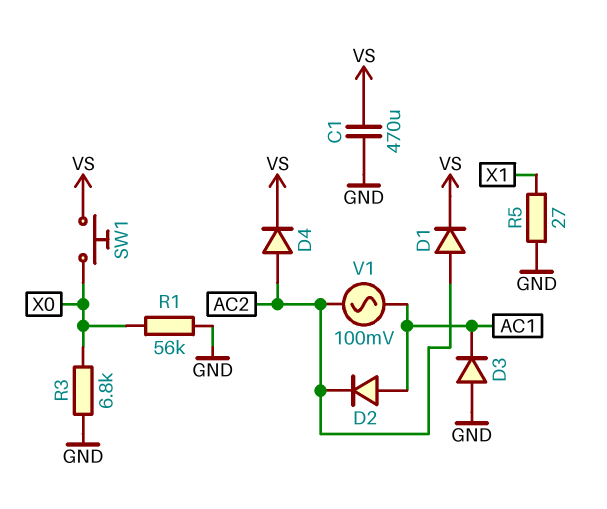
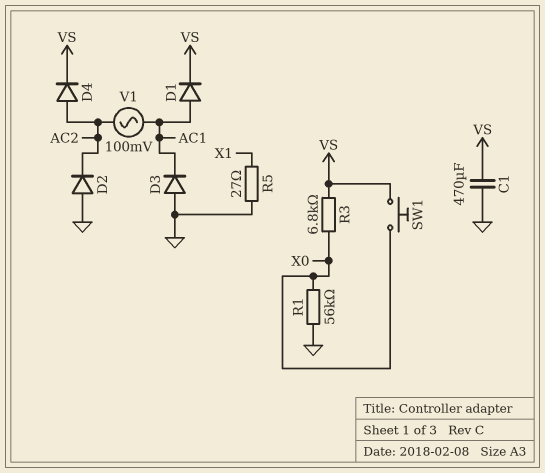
D1: diode (A AC2, K VS) -> diode (A AC1, K VS)
D2: diode (A AC1, K AC2) -> diode (A GND, K AC2)
R3: 6.8k (GND, X0) -> 6.8k (VS, X0)

